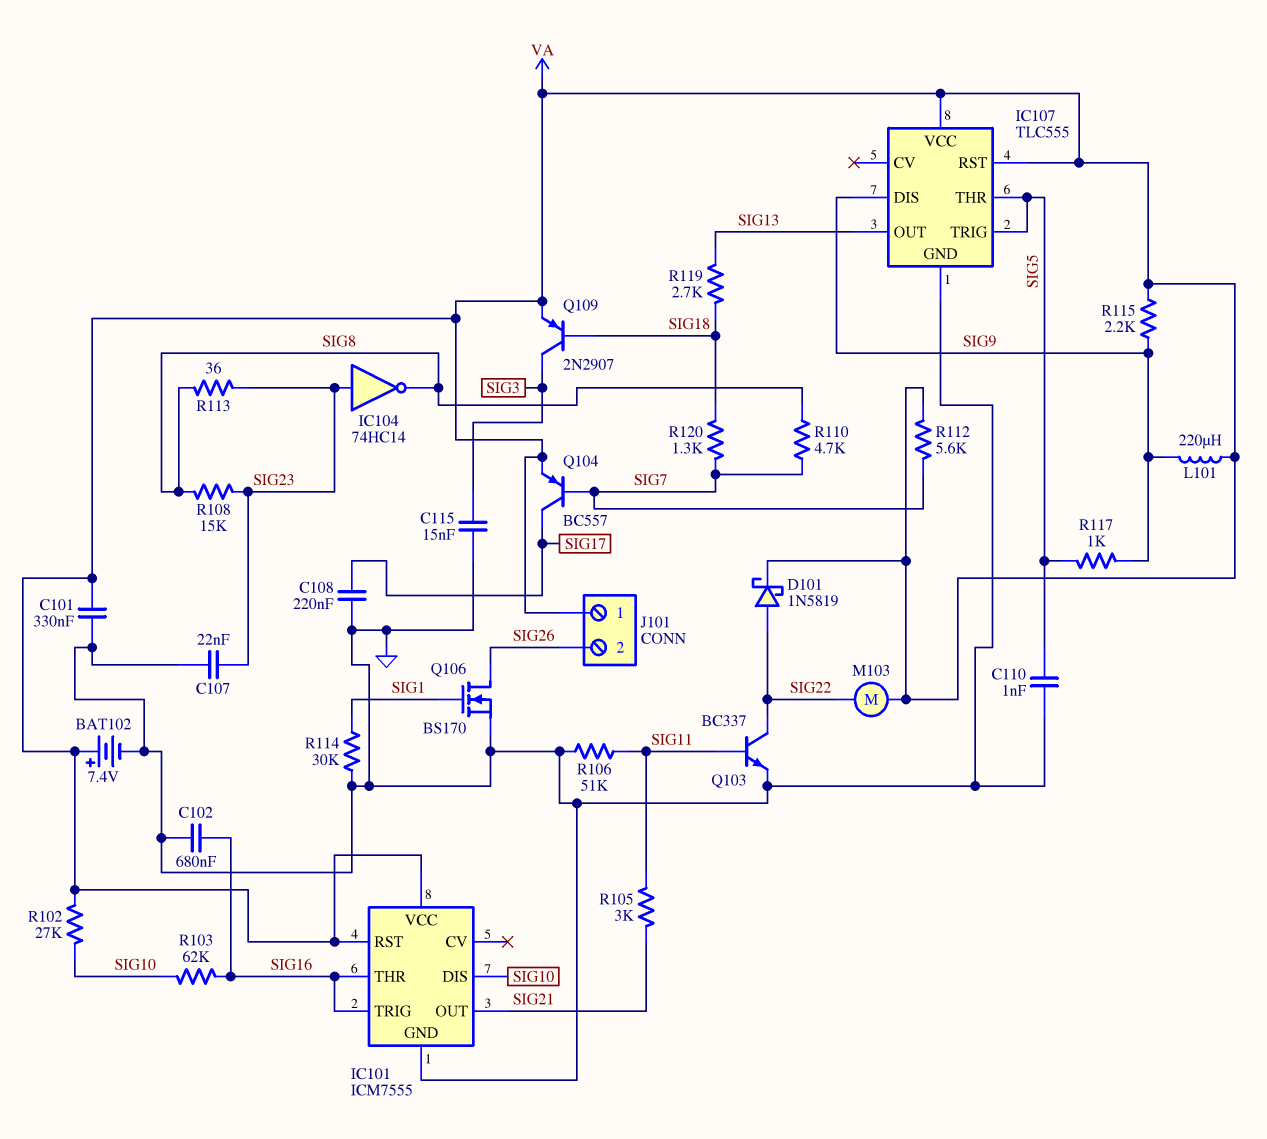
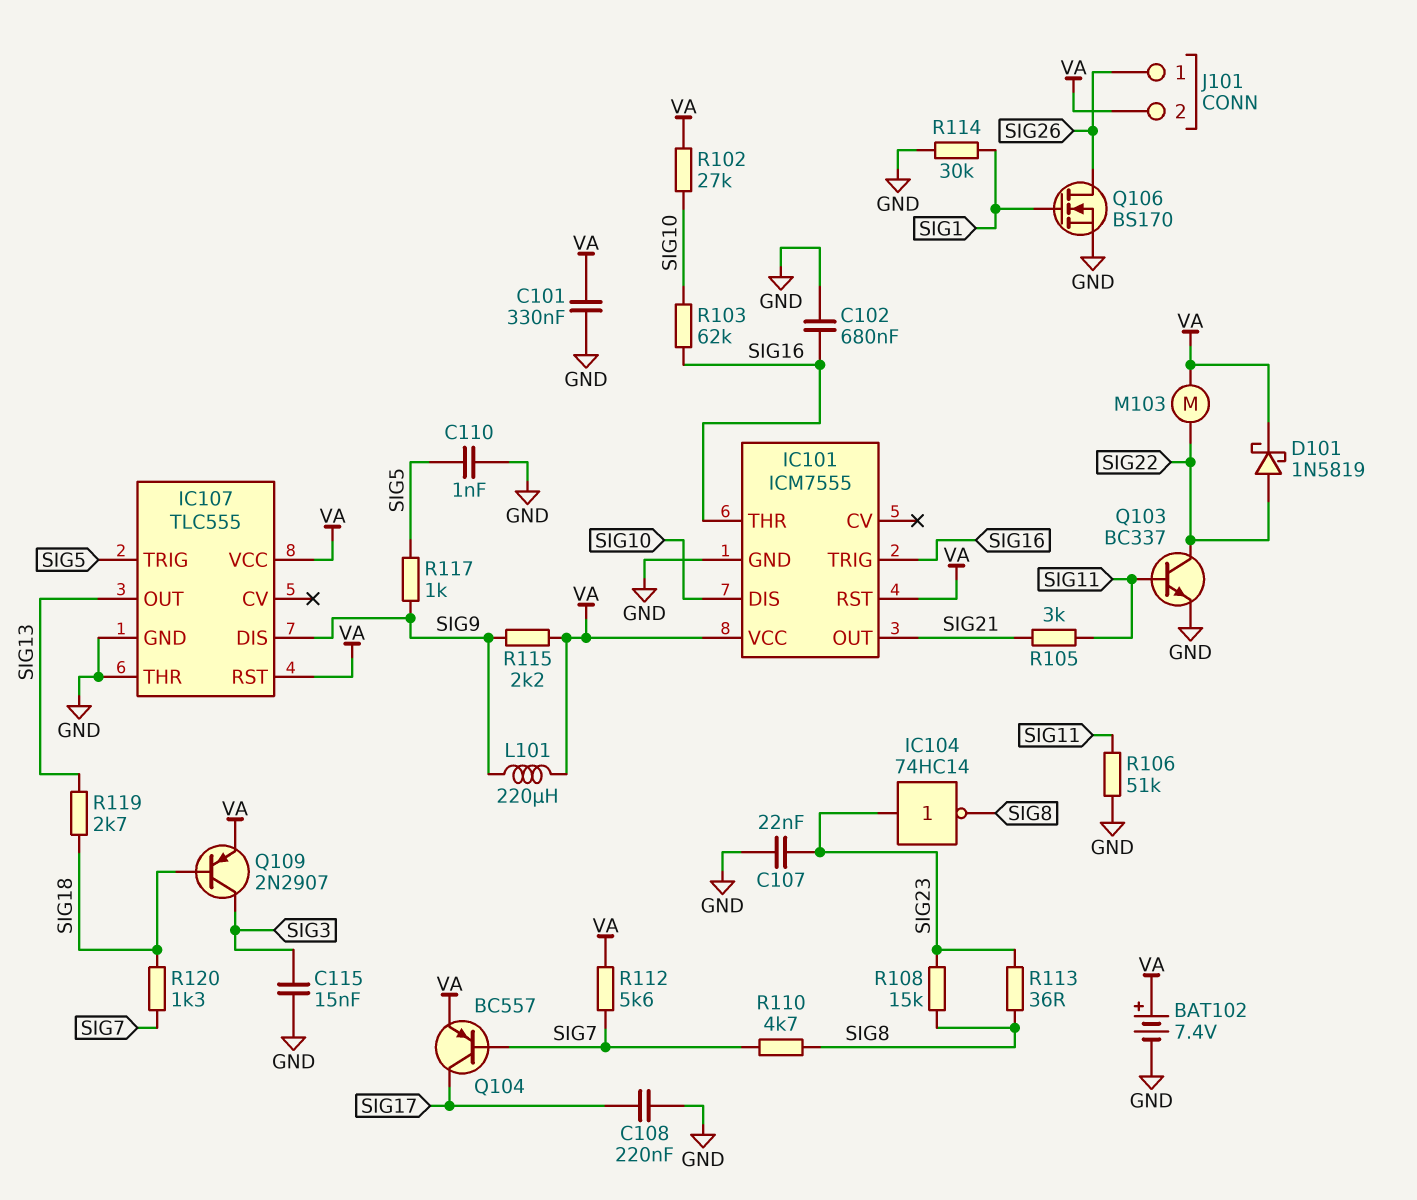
IC107 pin THR: SIG5 -> GND
J101 pin 1: VA -> SIG26
J101 pin 2: SIG26 -> VA

